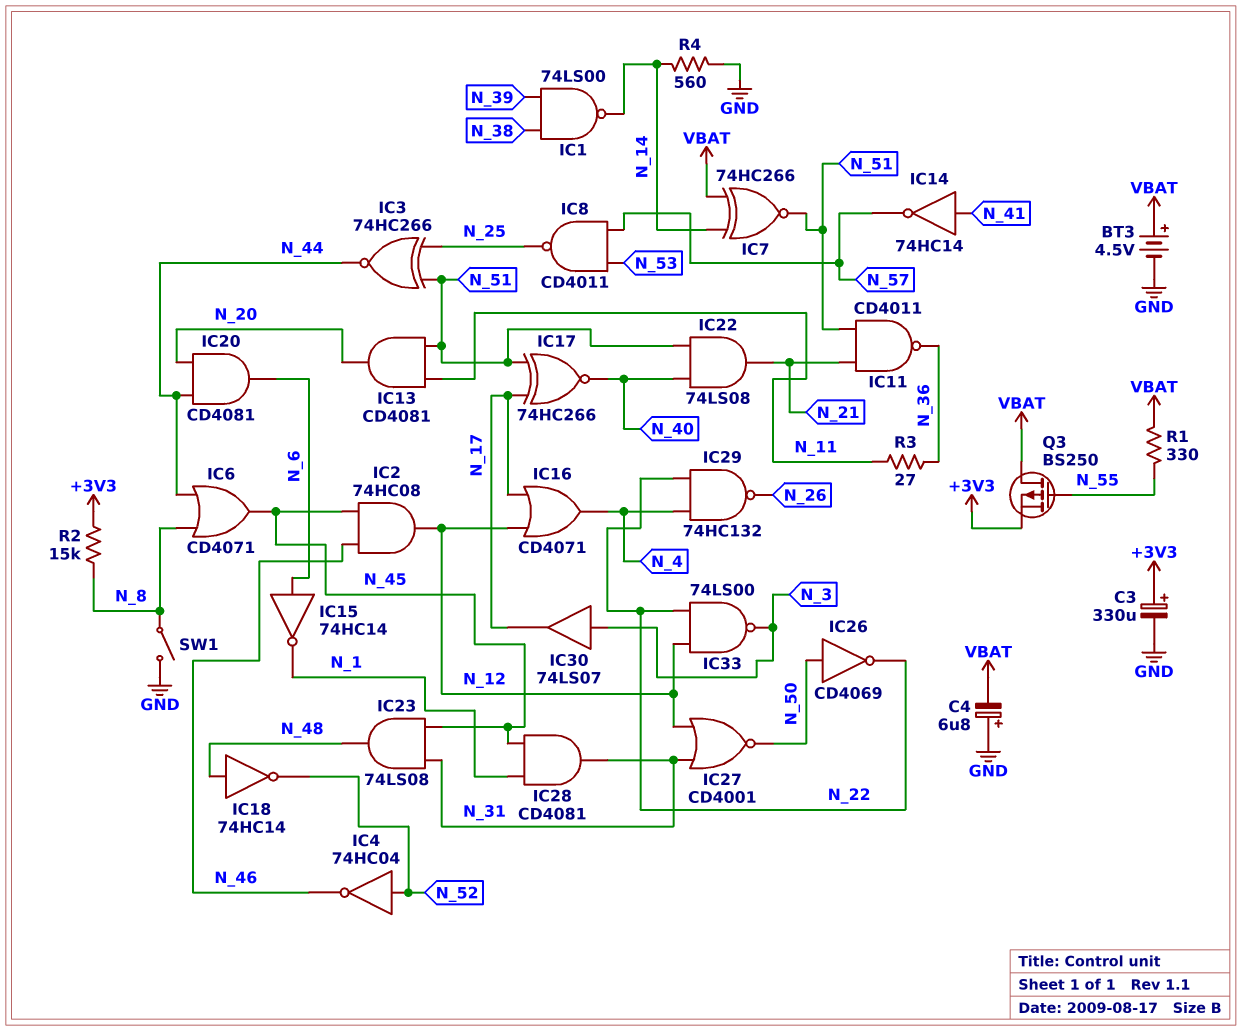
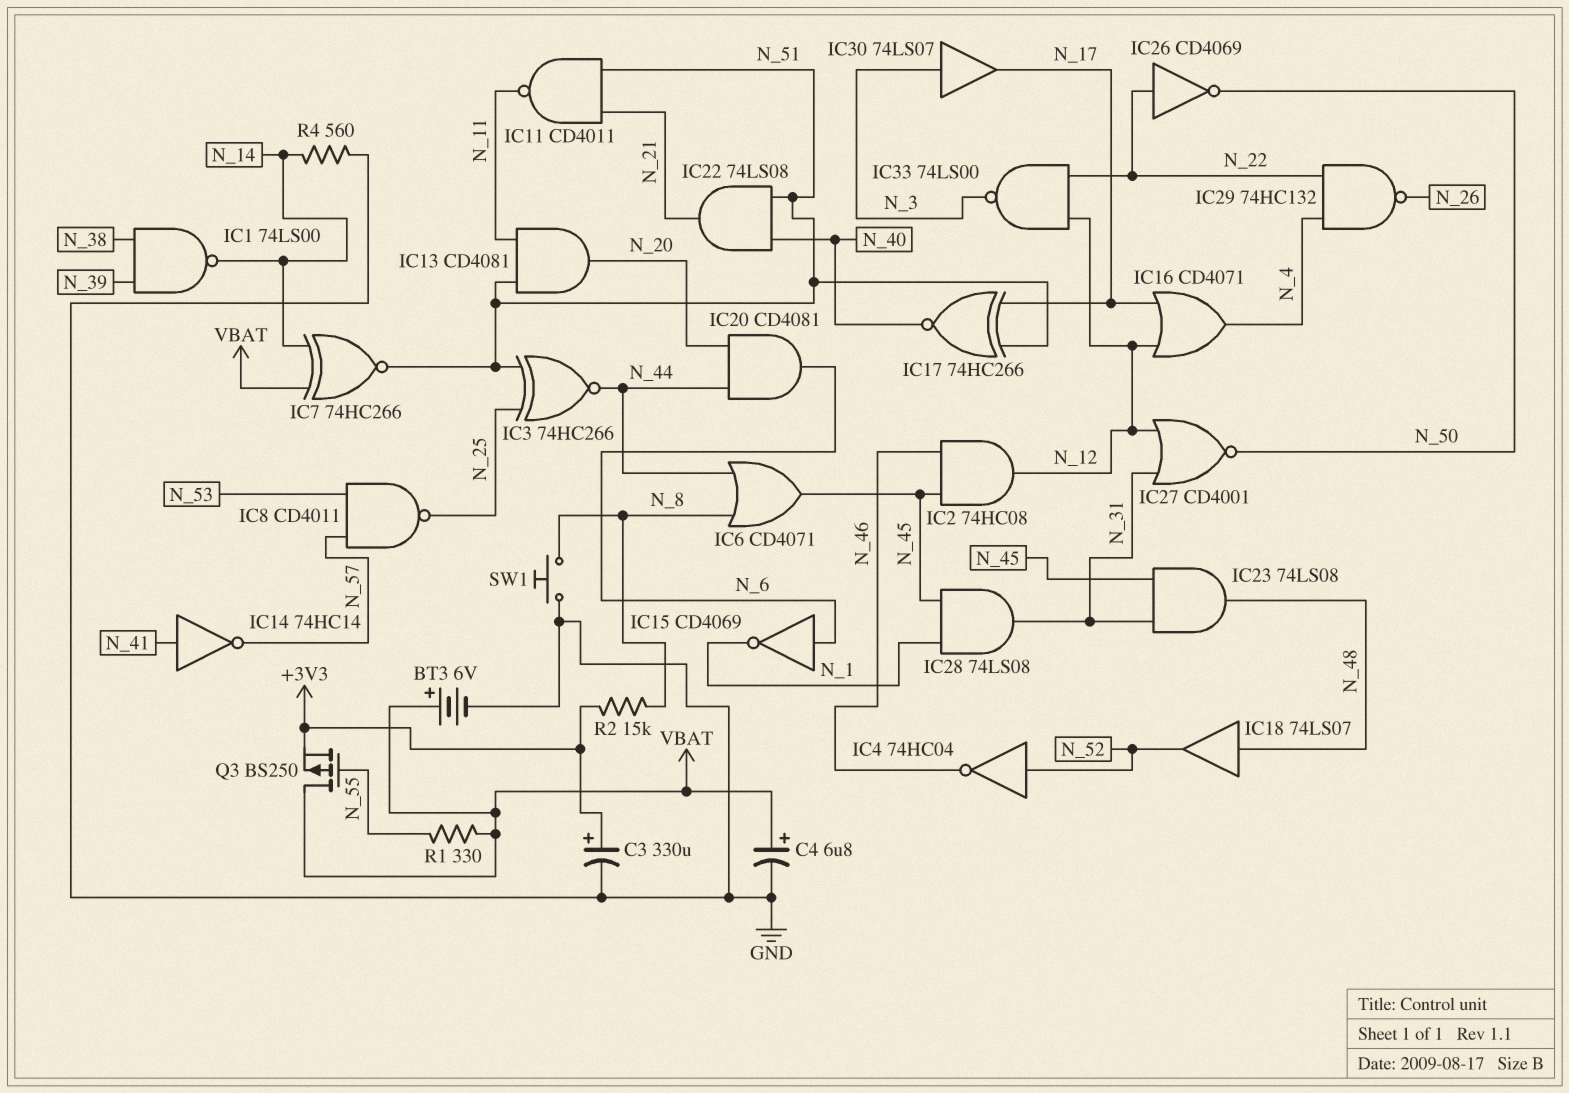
BT3: 4.5V (plus VBAT, minus GND) -> 6V (plus VBAT, minus GND)
C4: 6.8uF (plus GND, minus VBAT) -> 6.8uF (plus VBAT, minus GND)
IC11: NAND CD4011 (in N_21, in N_51, out N_36) -> NAND CD4011 (in N_21, in N_51, out N_11)
IC15: NOT 74HC14 (in N_6, out N_1) -> NOT CD4069 (in N_6, out N_1)
IC18: NOT 74HC14 (in N_48, out N_52) -> buffer 74LS07 (in N_48, out N_52)
IC26: NOT CD4069 (in N_50, out N_22) -> NOT CD4069 (in N_22, out N_50)
IC28: AND CD4081 (in N_1, in N_45, out N_31) -> AND 74LS08 (in N_1, in N_45, out N_31)
R3: 27 (N_11, N_36) -> none
SW1: switch (GND, N_8) -> button (GND, N_8)

